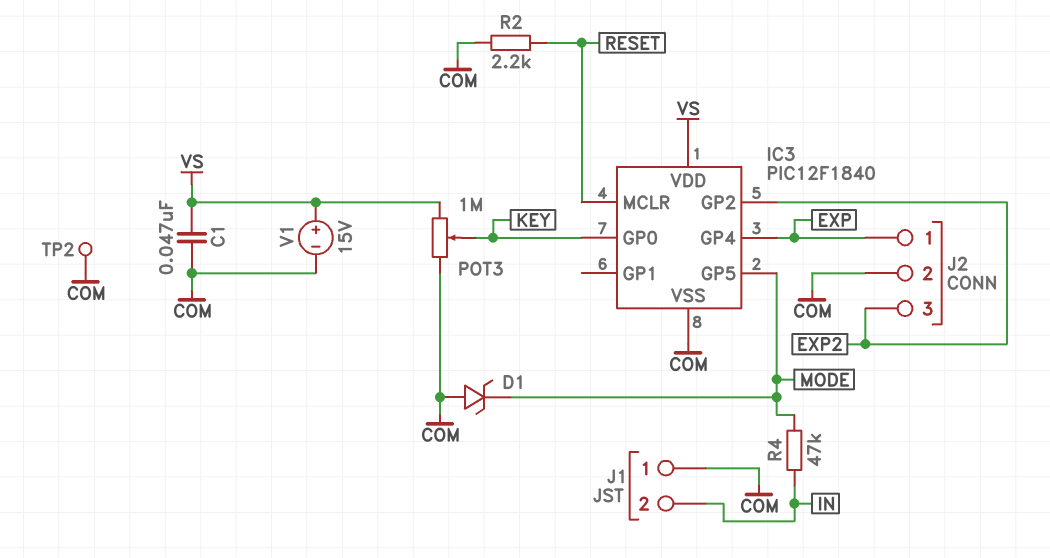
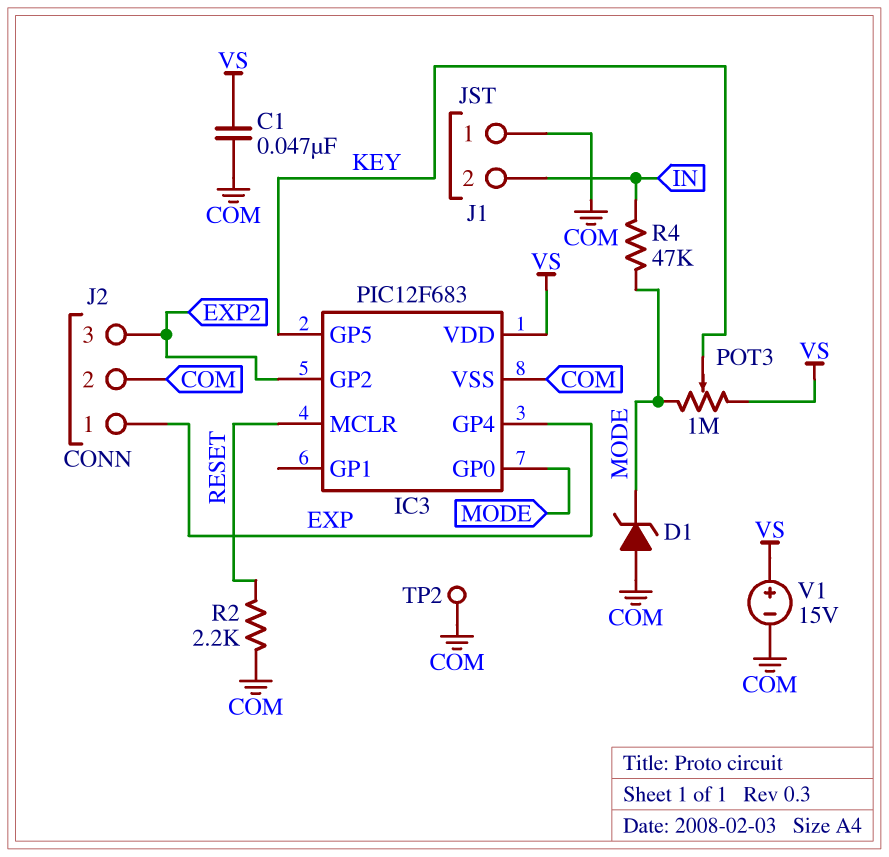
IC3: PIC12F1840 -> PIC12F683
IC3 pin GP0: KEY -> MODE
IC3 pin GP5: MODE -> KEY
POT3: 1M (COM, VS, wiper KEY) -> 1M (MODE, VS, wiper KEY)

